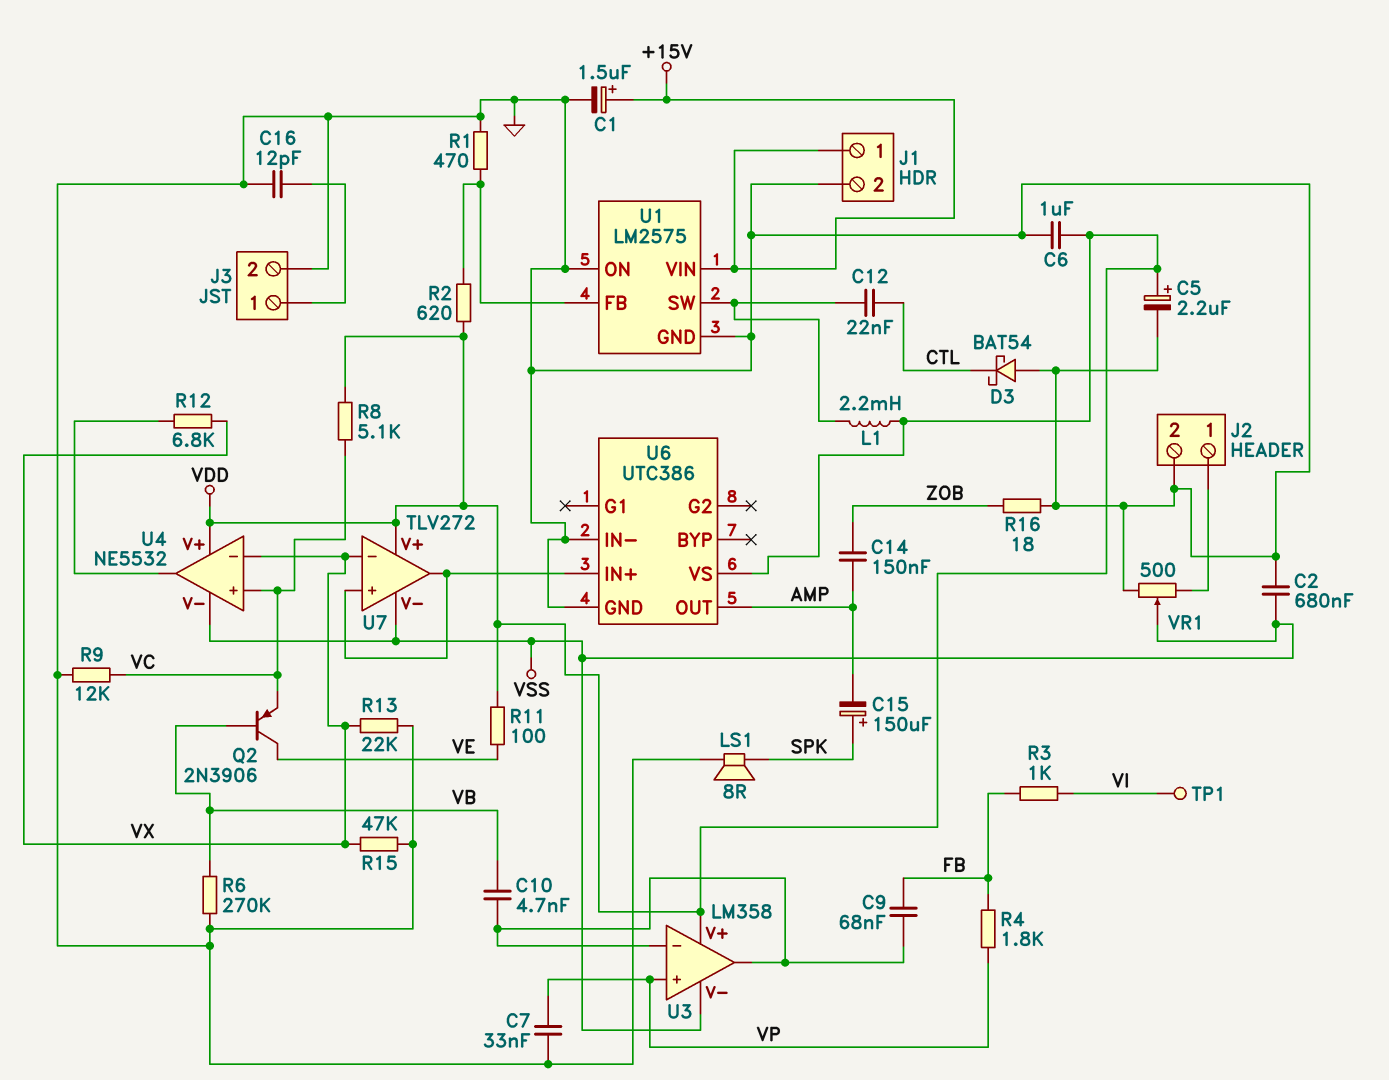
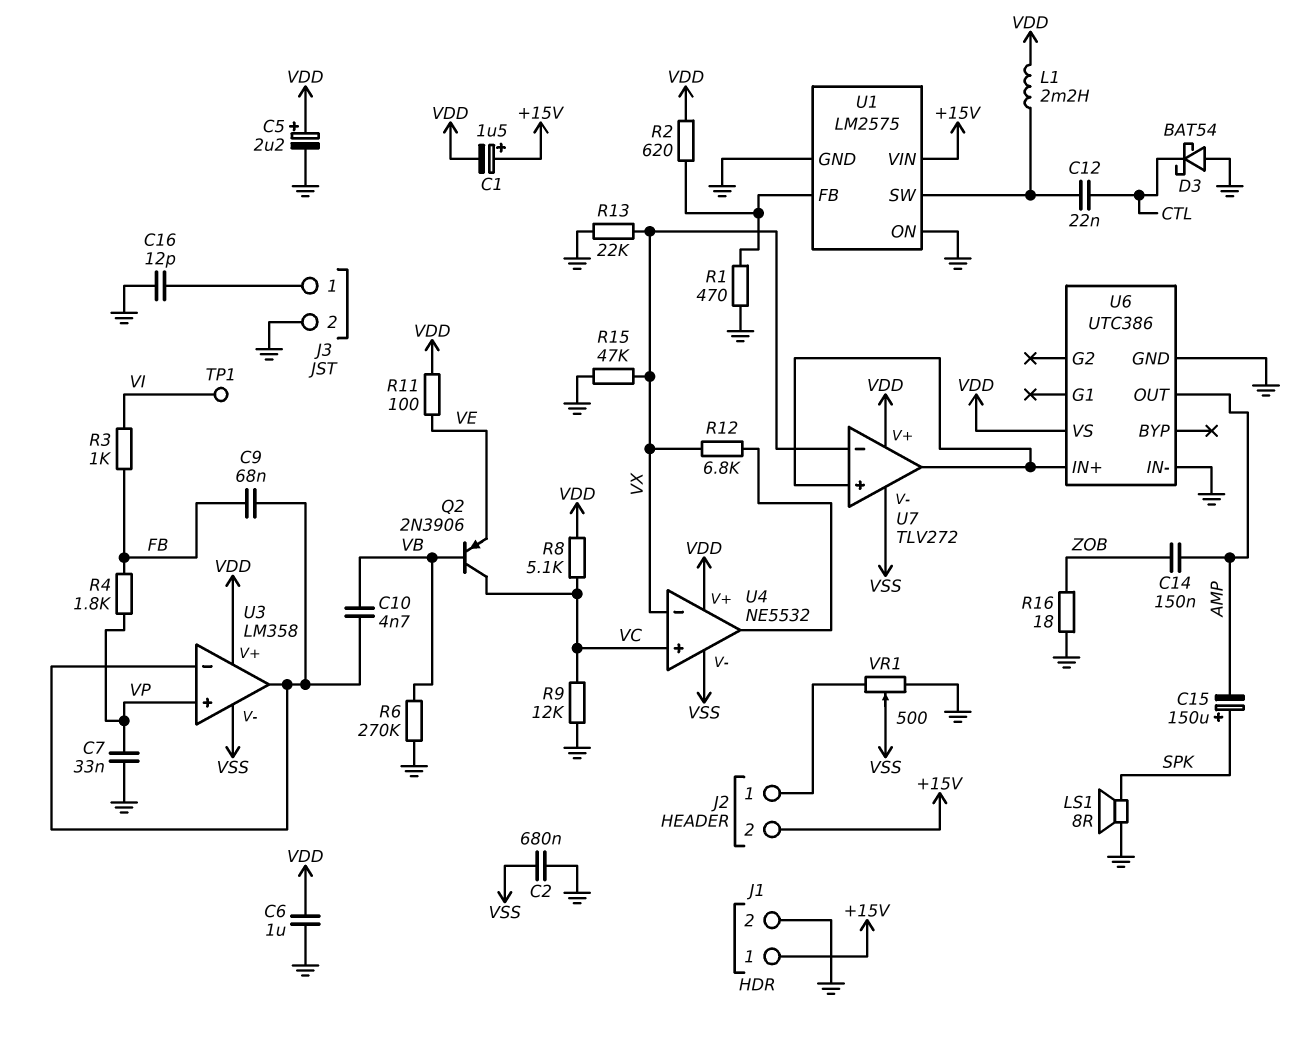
C1: 1.5uF (plus +15V, minus GND) -> 1.5uF (plus +15V, minus VDD)
J2 pin 2: GND -> +15V
Q2: PNP 2N3906 (B VB, C VE, E VC) -> PNP 2N3906 (B VB, C VC, E VE)

